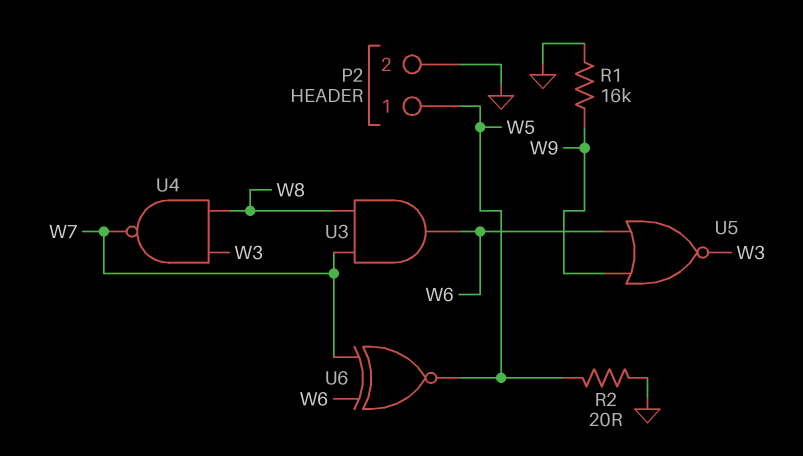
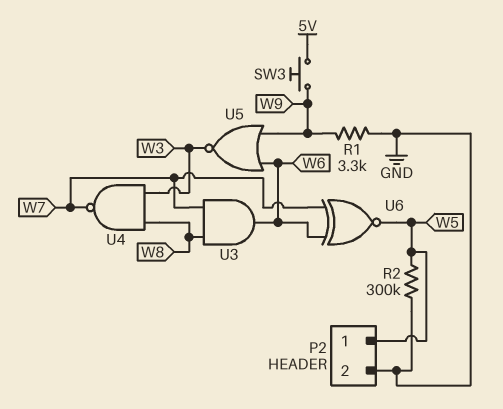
R1: 16k (GND, W9) -> 3.3k (GND, W9)
R2: 20 (GND, W5) -> 300k (GND, W5)
SW3: none -> button (5V, W9)

